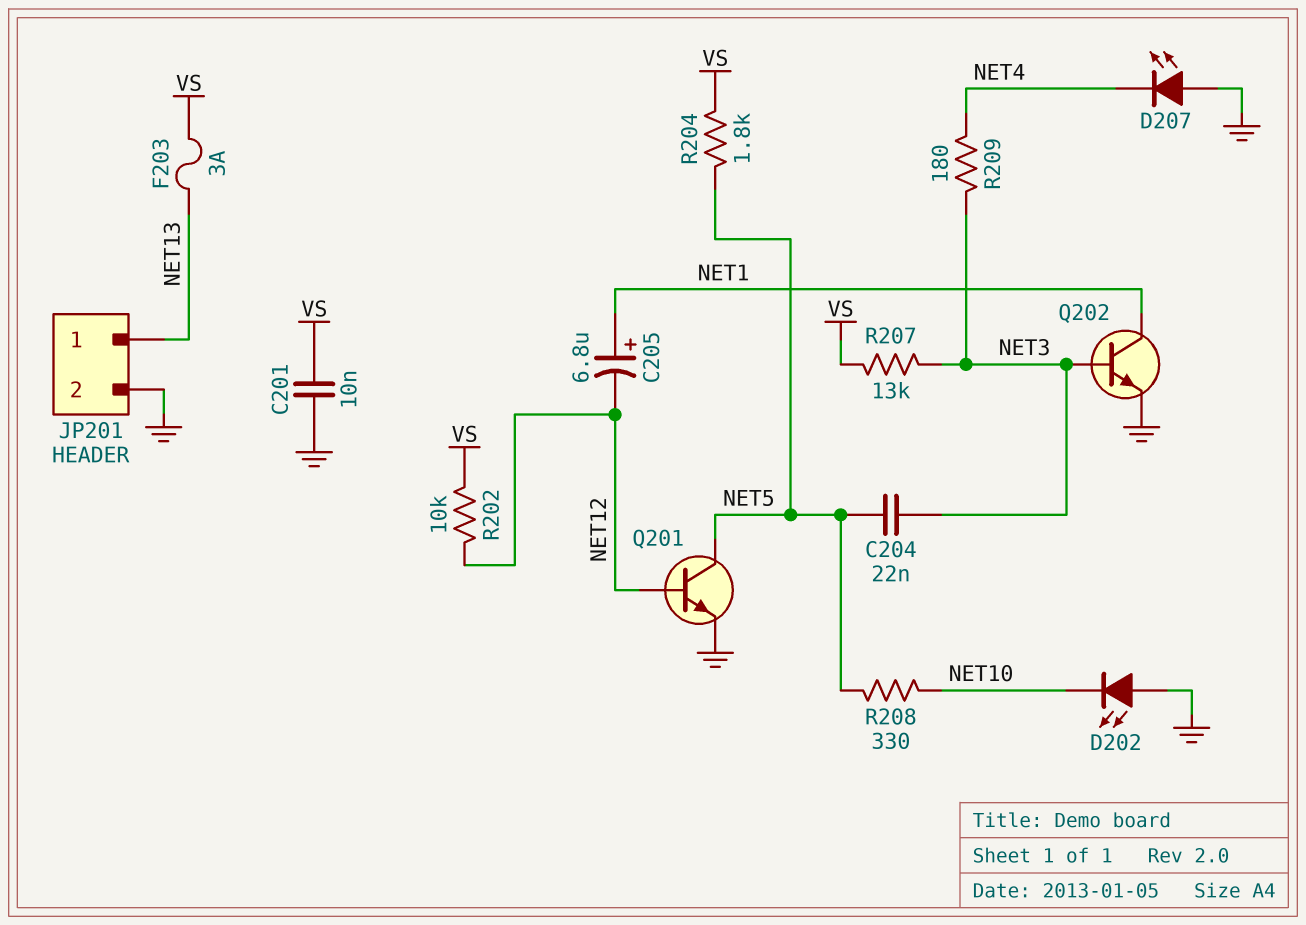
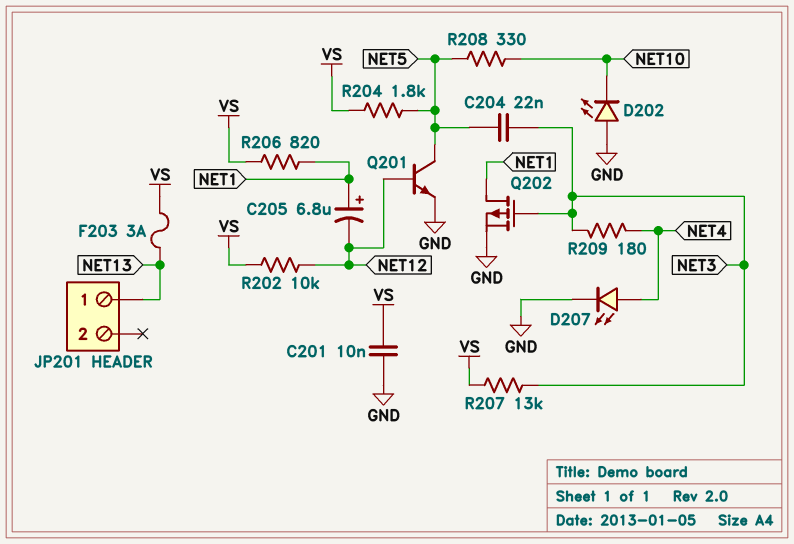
D207: LED (A GND, K NET4) -> LED (A NET4, K GND)
JP201 pin 2: GND -> none
Q202: NPN (B NET3, C NET1, E GND) -> PMOS (G NET3, D NET1, S GND)
R206: none -> 820 (NET1, VS)

